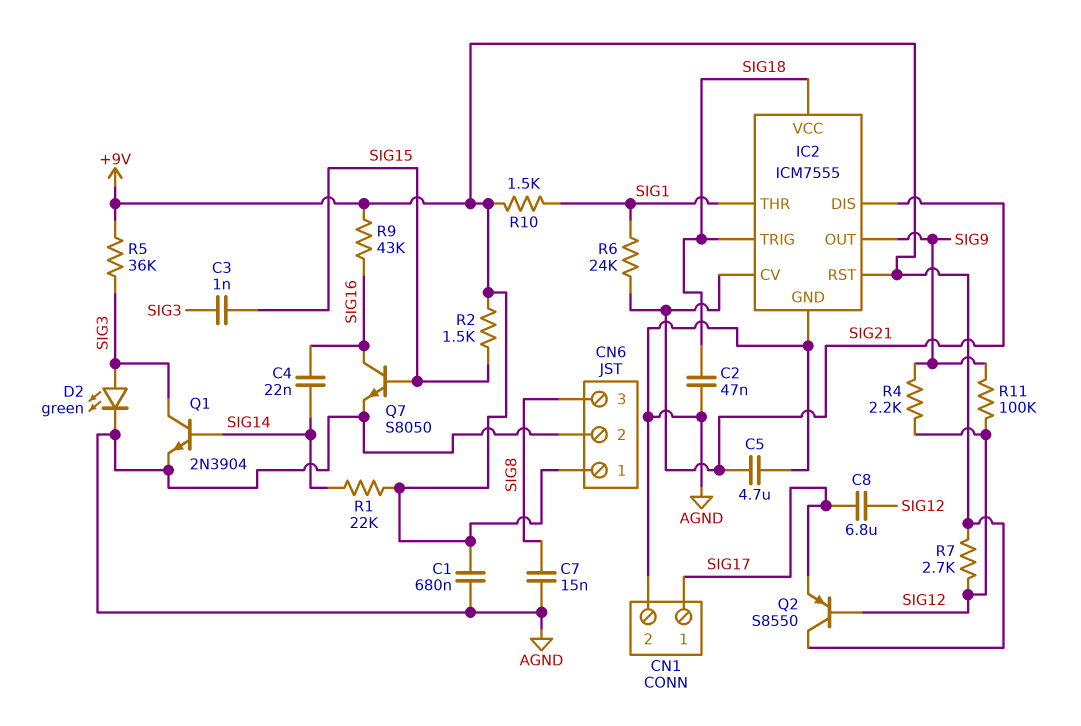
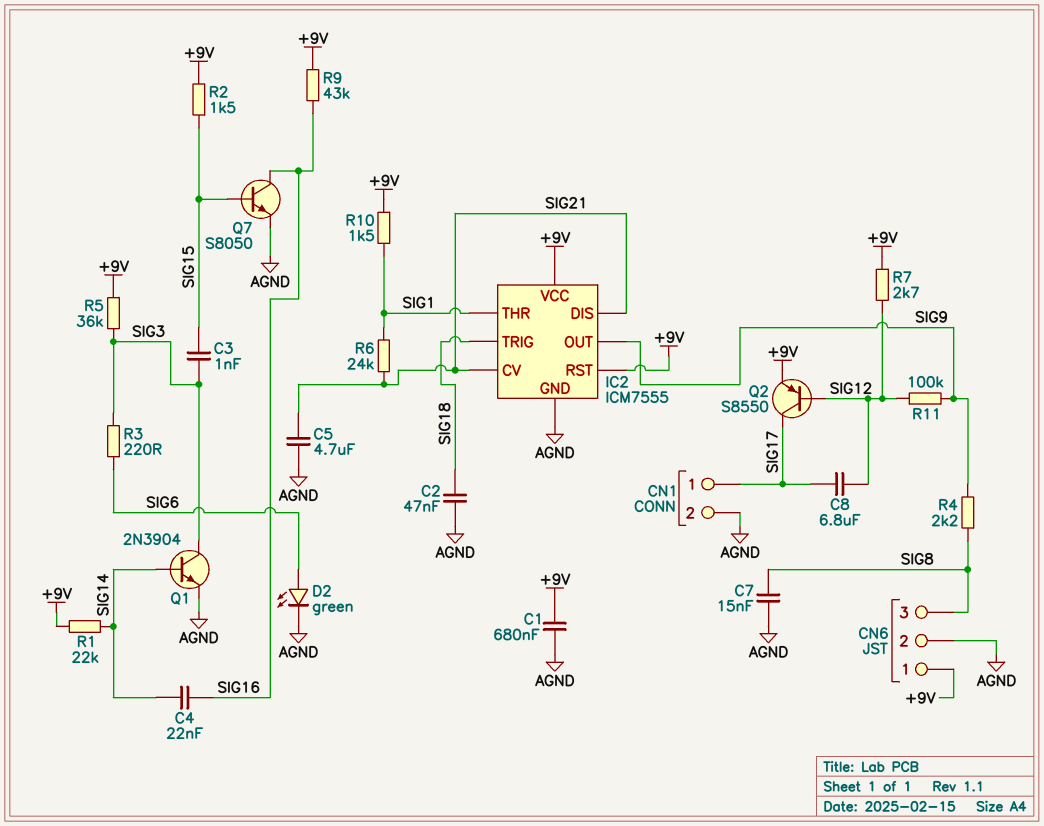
D2: LED green (A SIG3, K AGND) -> LED green (A SIG6, K AGND)
IC2 pin VCC: SIG18 -> +9V
Q2: PNP S8550 (B SIG12, C +9V, E SIG17) -> PNP S8550 (B SIG12, C SIG17, E +9V)
R3: none -> 220 (SIG3, SIG6)
R4: 2.2k (SIG9, SIG12) -> 2.2k (SIG8, SIG9)

